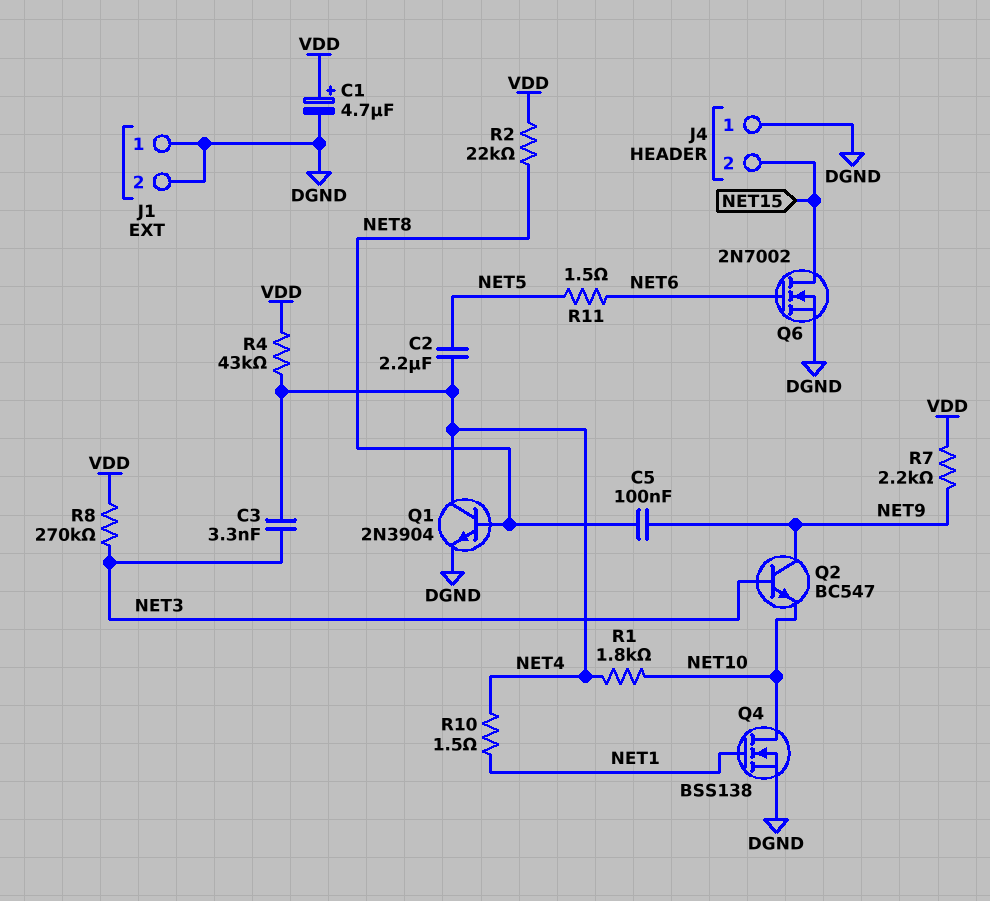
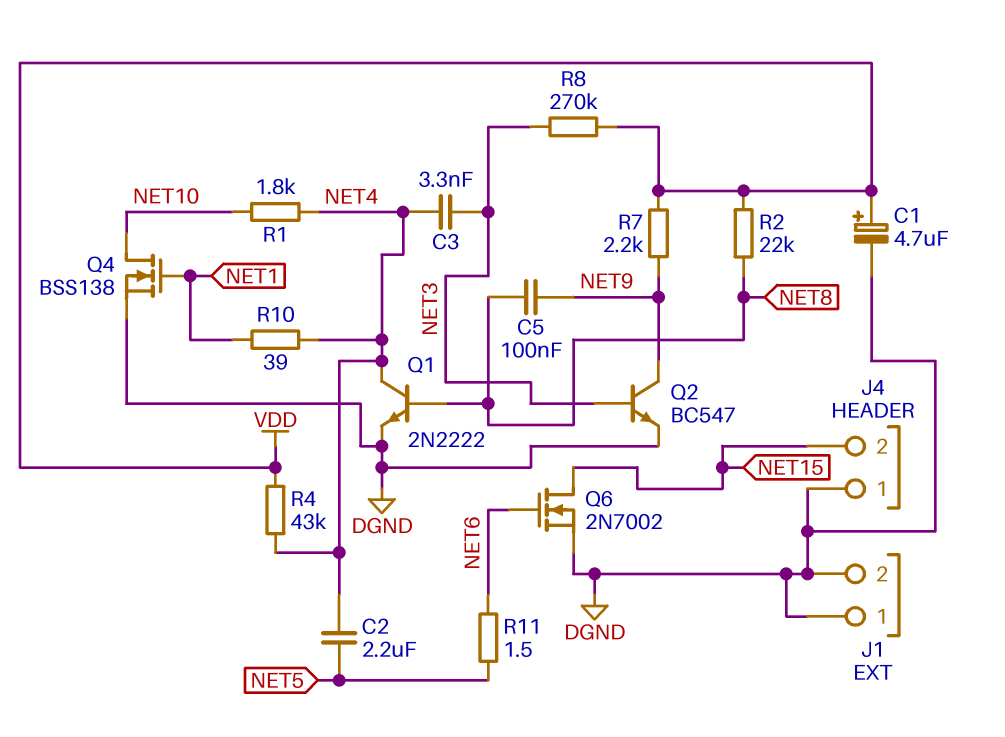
Q1: NPN 2N3904 (B NET8, C NET4, E DGND) -> NPN 2N2222 (B NET8, C NET4, E DGND)
Q2: NPN BC547 (B NET3, C NET9, E NET10) -> NPN BC547 (B NET3, C NET9, E DGND)
R10: 1.5 (NET1, NET4) -> 39 (NET1, NET4)

